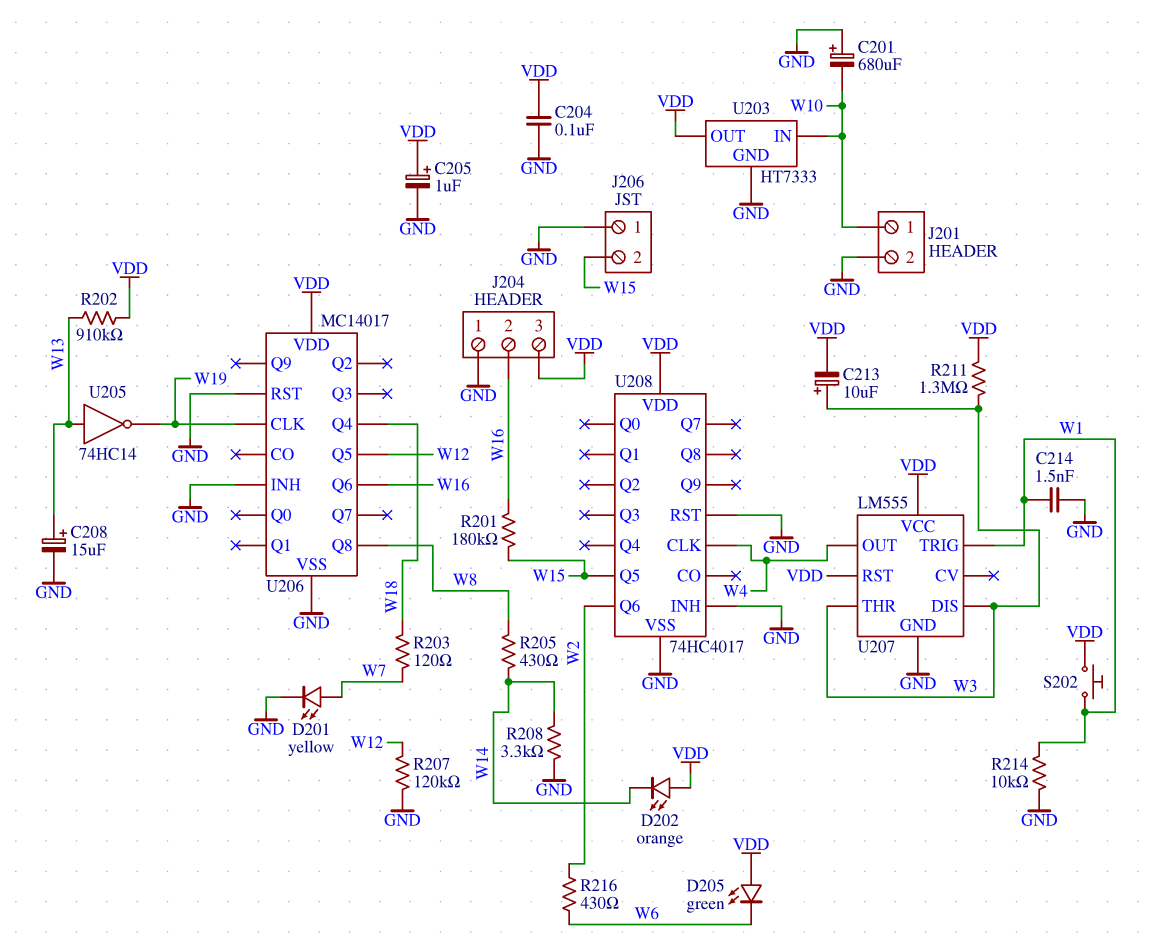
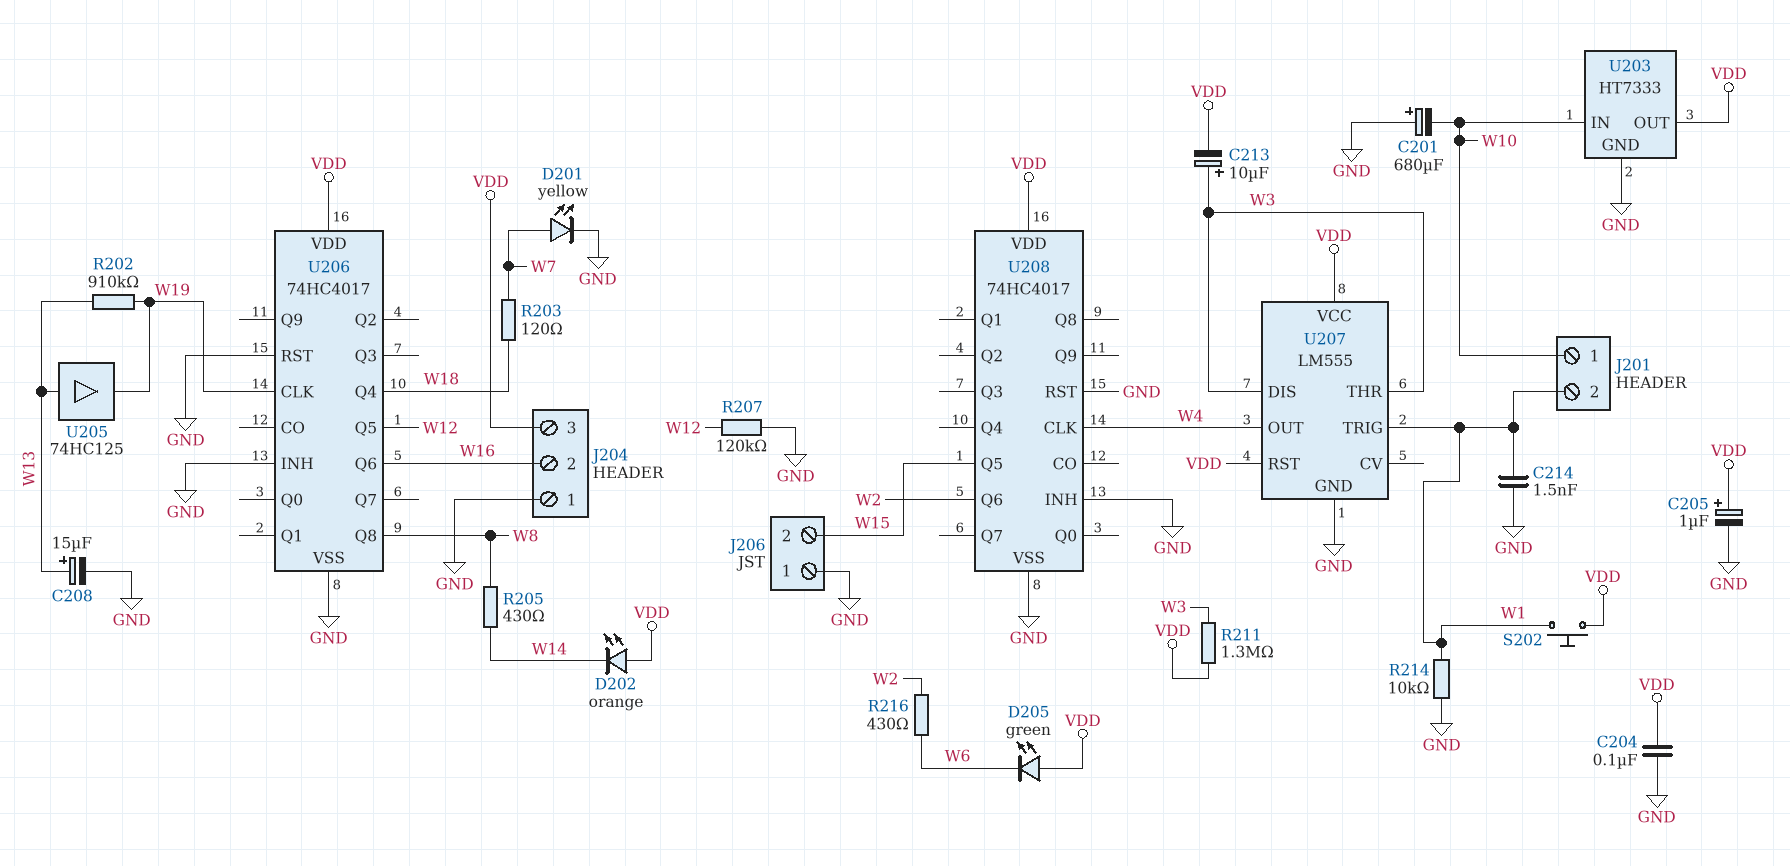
J201 pin 2: GND -> W1
R201: 180k (W15, W16) -> none
R202: 910k (VDD, W13) -> 910k (W13, W19)
R208: 3.3k (GND, W14) -> none
U205: NOT 74HC14 (in W13, out W19) -> buffer 74HC125 (in W13, out W19)
U206: MC14017 -> 74HC4017

